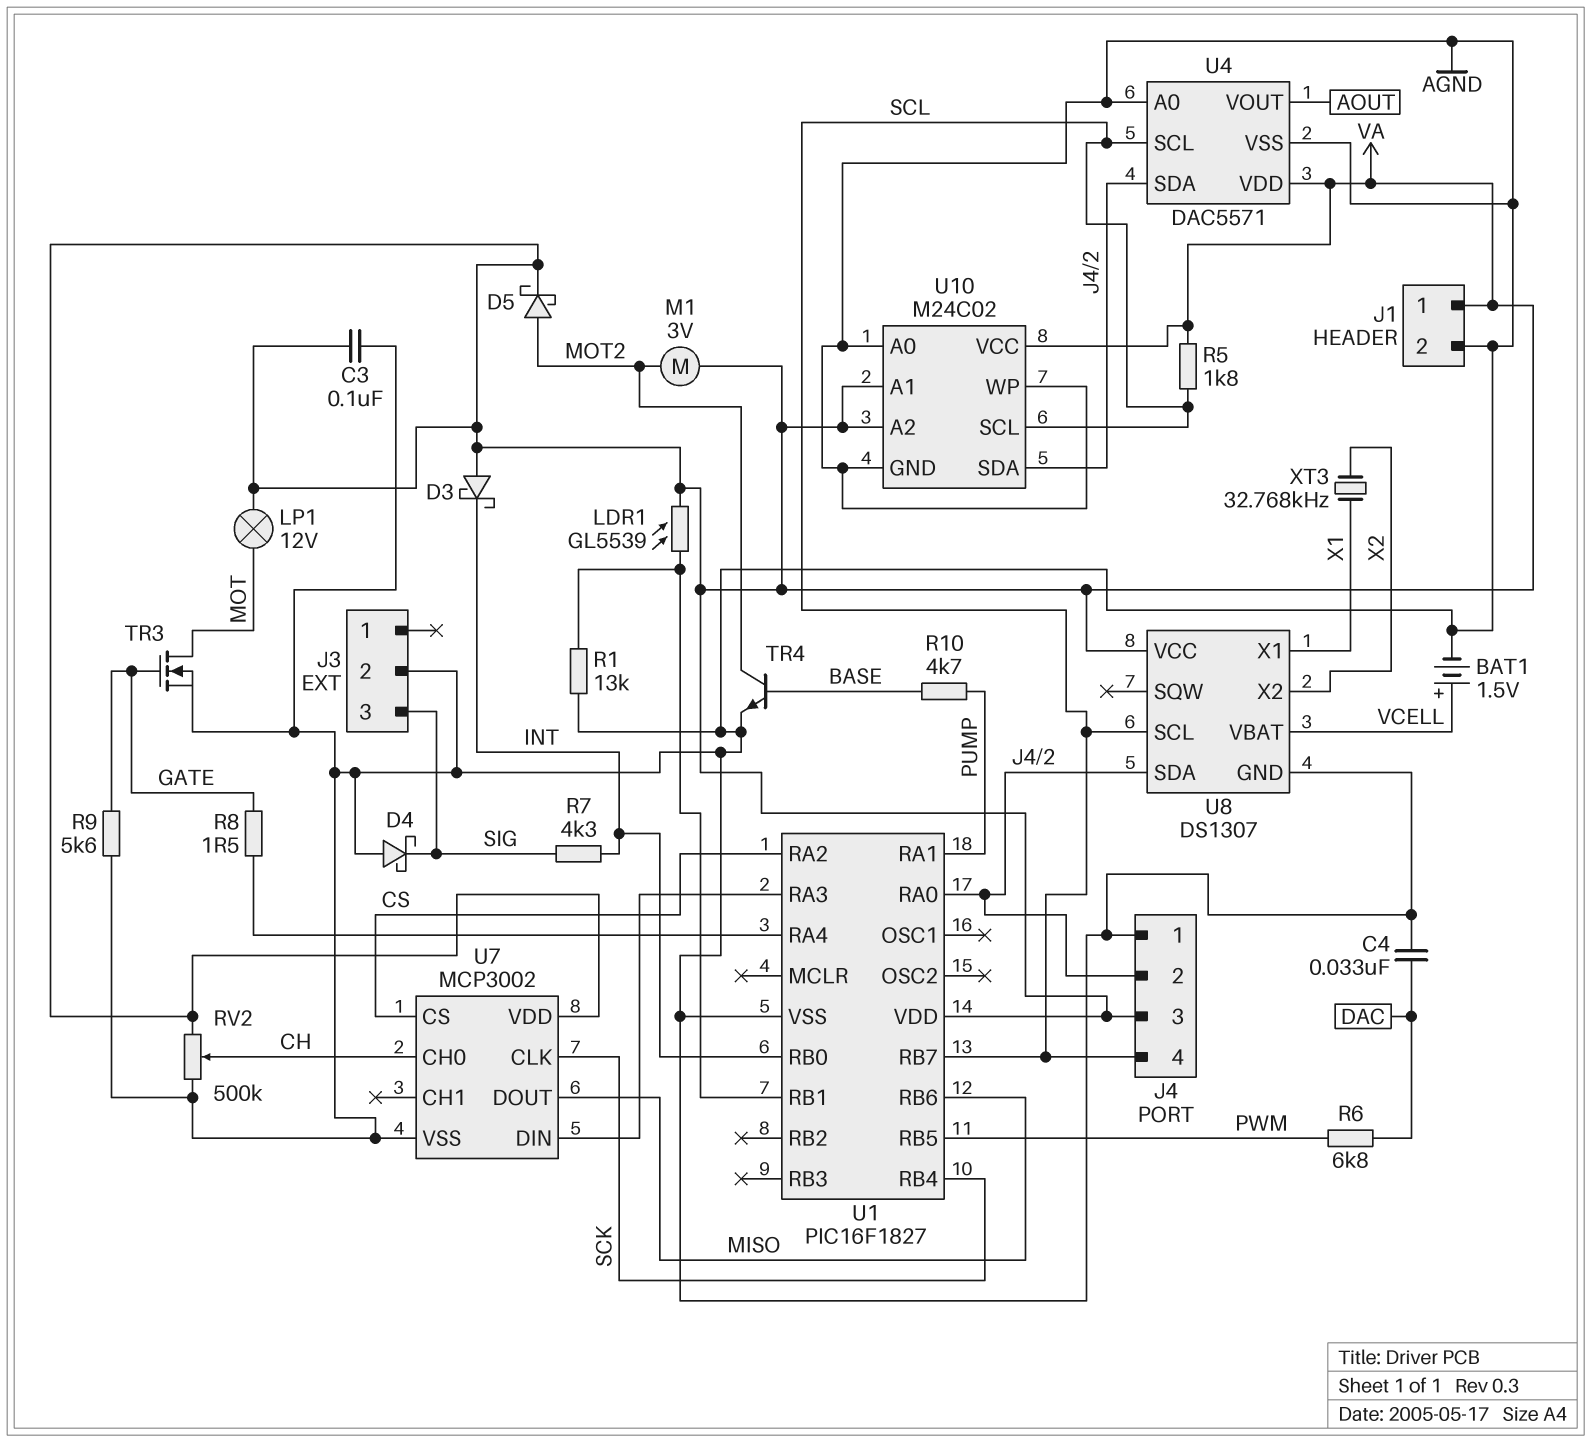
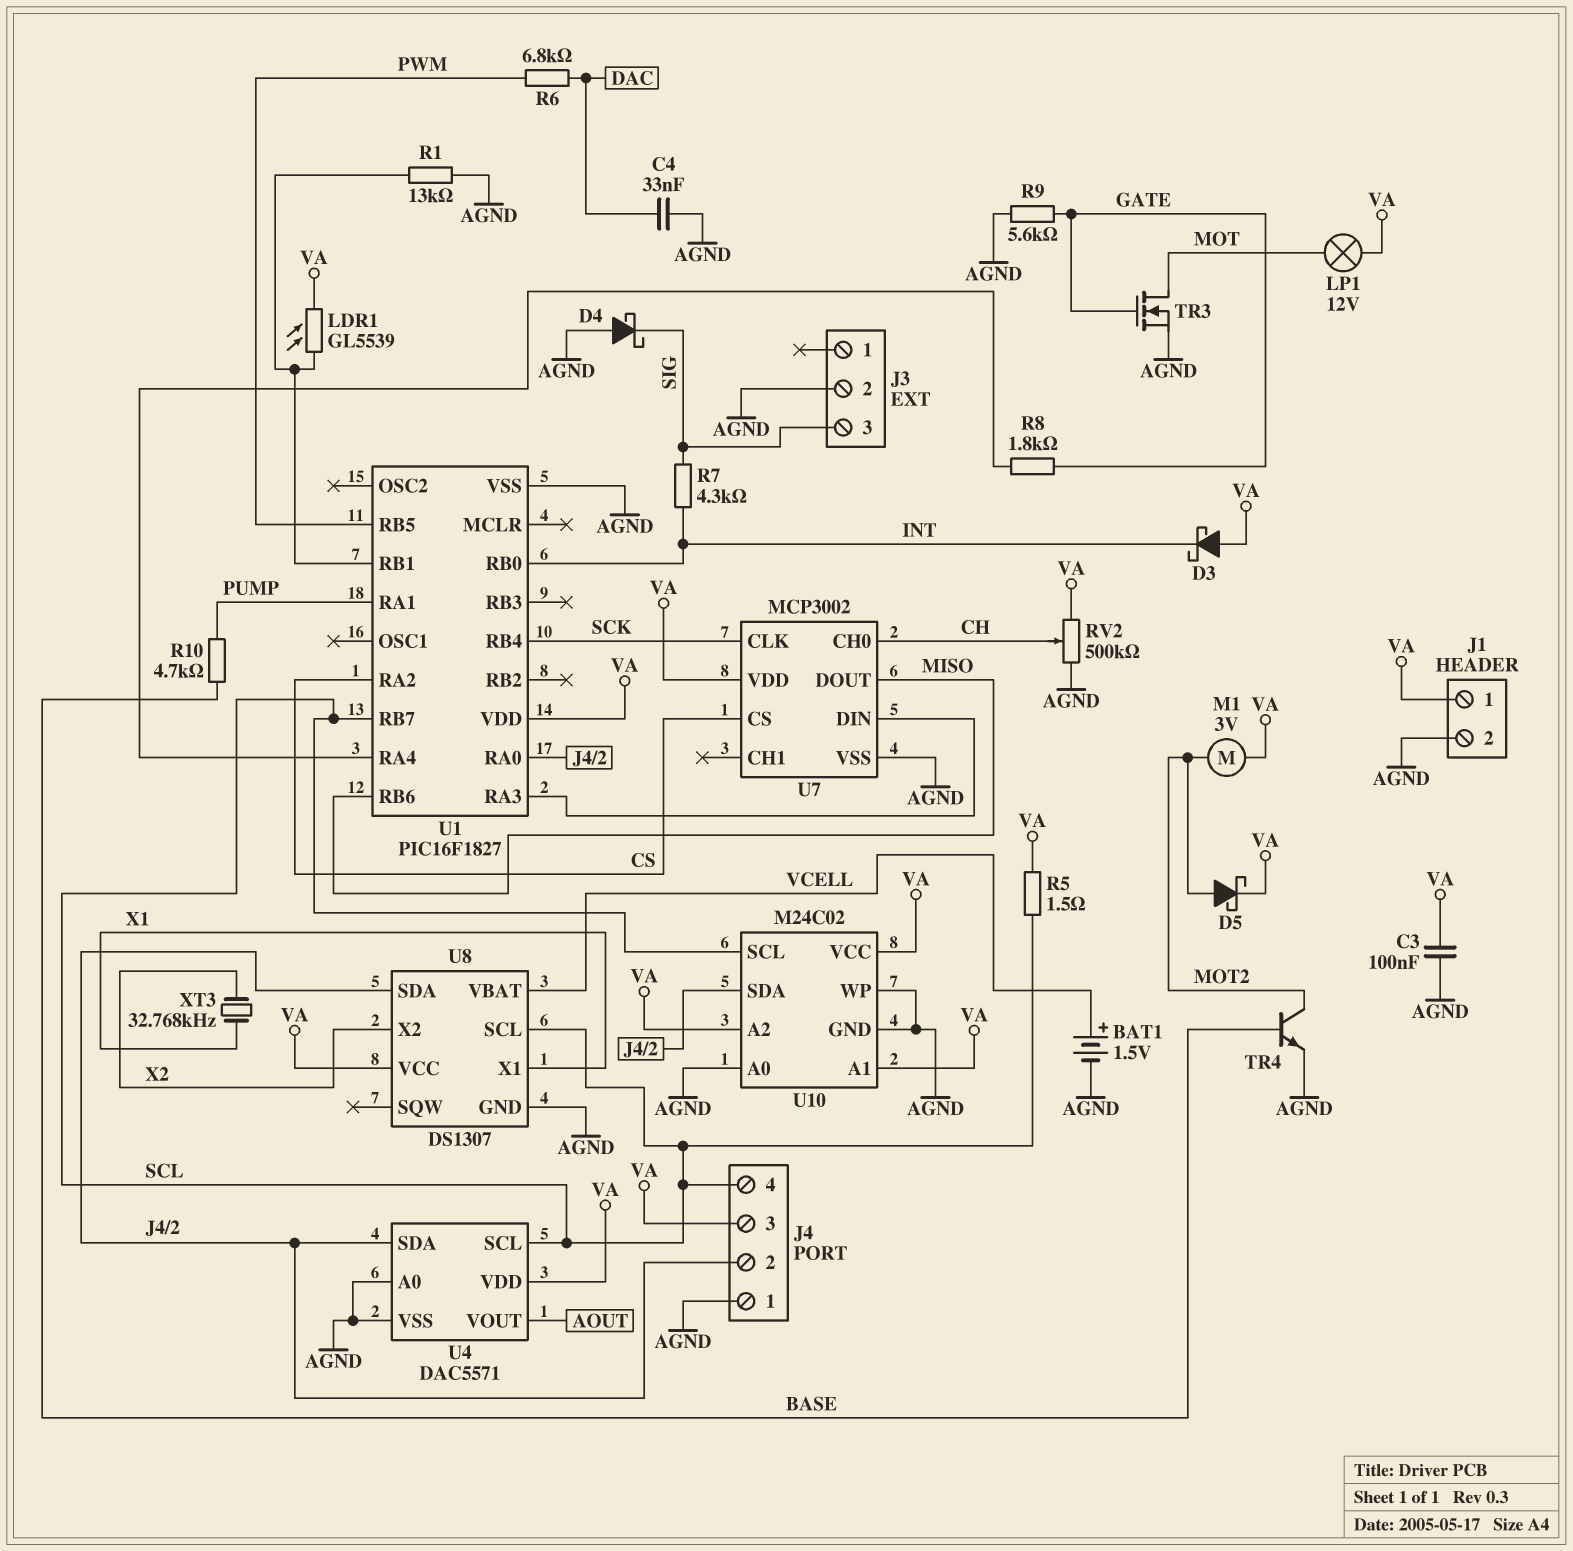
R5: 1.8k (SCL, VA) -> 1.5 (SCL, VA)
R8: 1.5 (GATE, U1/RA4) -> 1.8k (GATE, U1/RA4)

